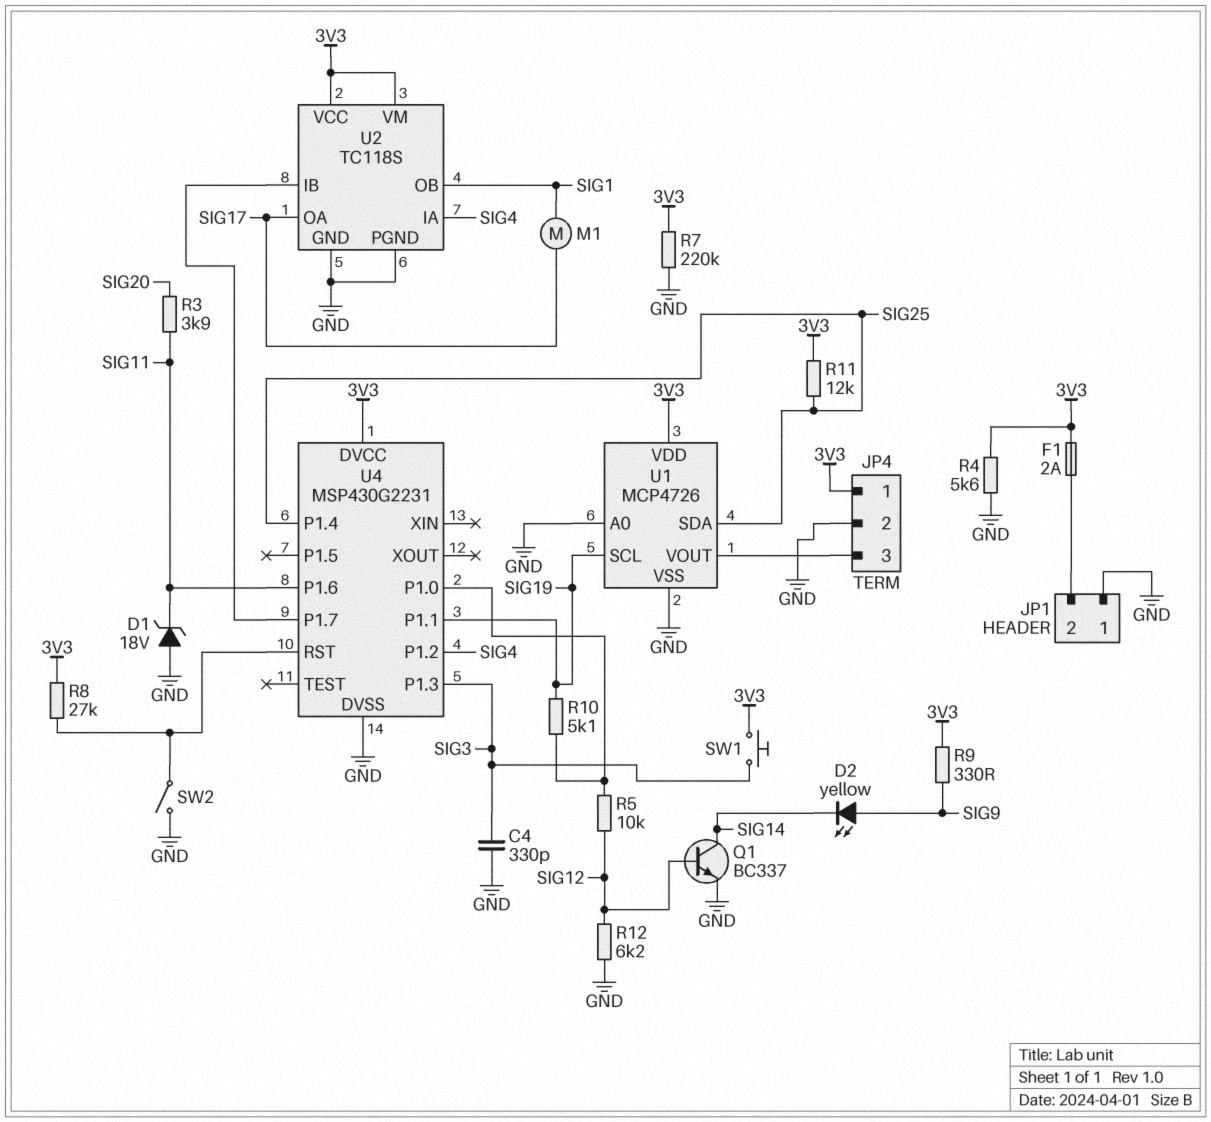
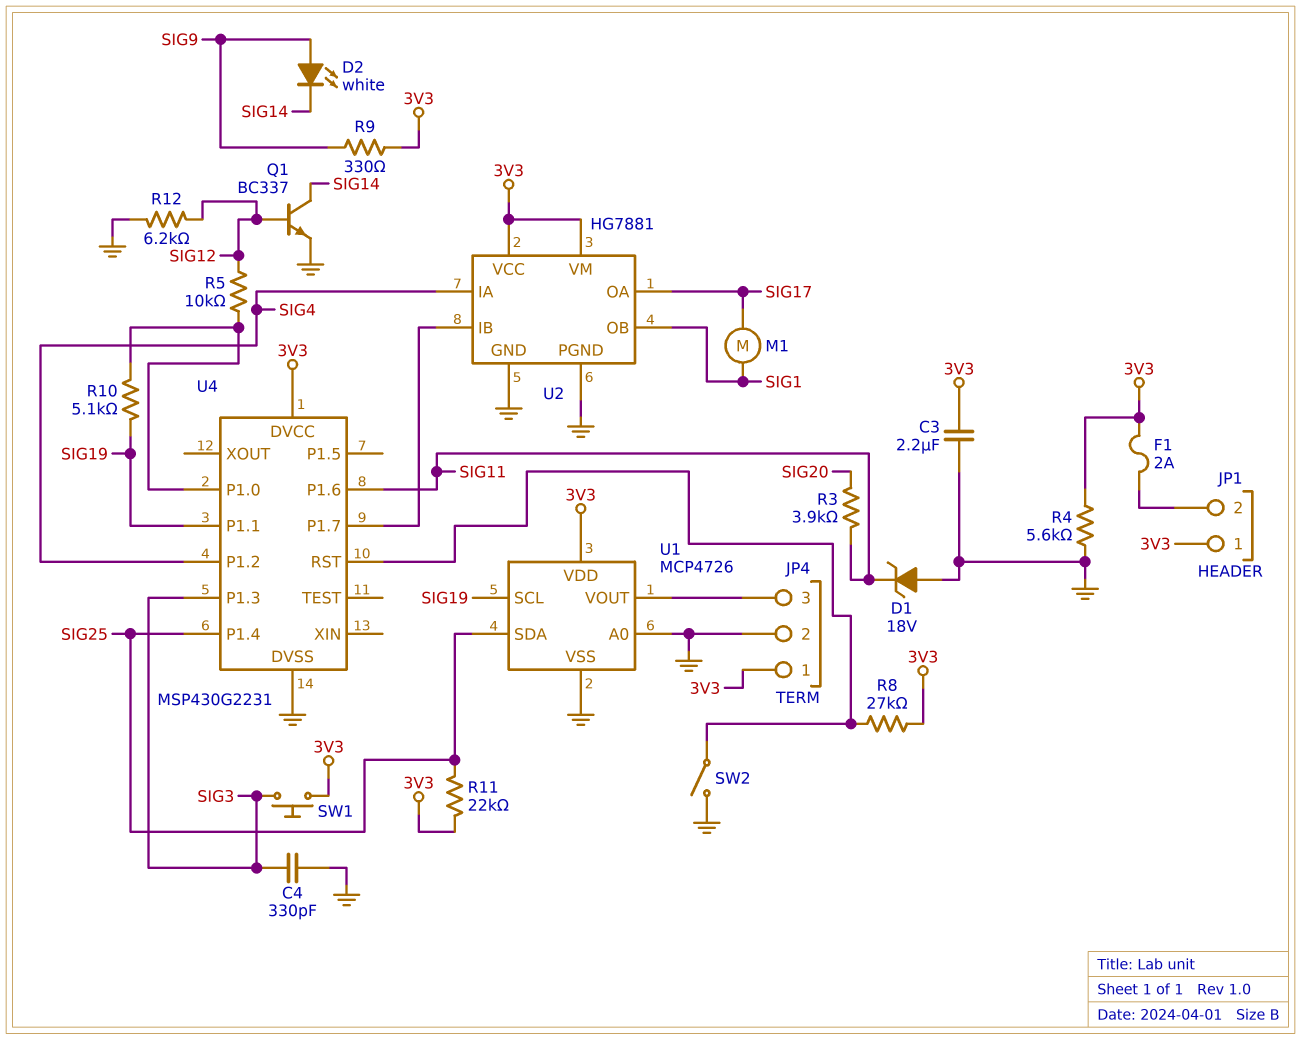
C3: none -> 2.2uF (3V3, GND)
D2: LED yellow (A SIG9, K SIG14) -> LED white (A SIG9, K SIG14)
JP1 pin 1: GND -> 3V3
R7: 220k (3V3, GND) -> none
R11: 12k (3V3, SIG25) -> 22k (3V3, SIG25)
U2: TC118S -> HG7881

